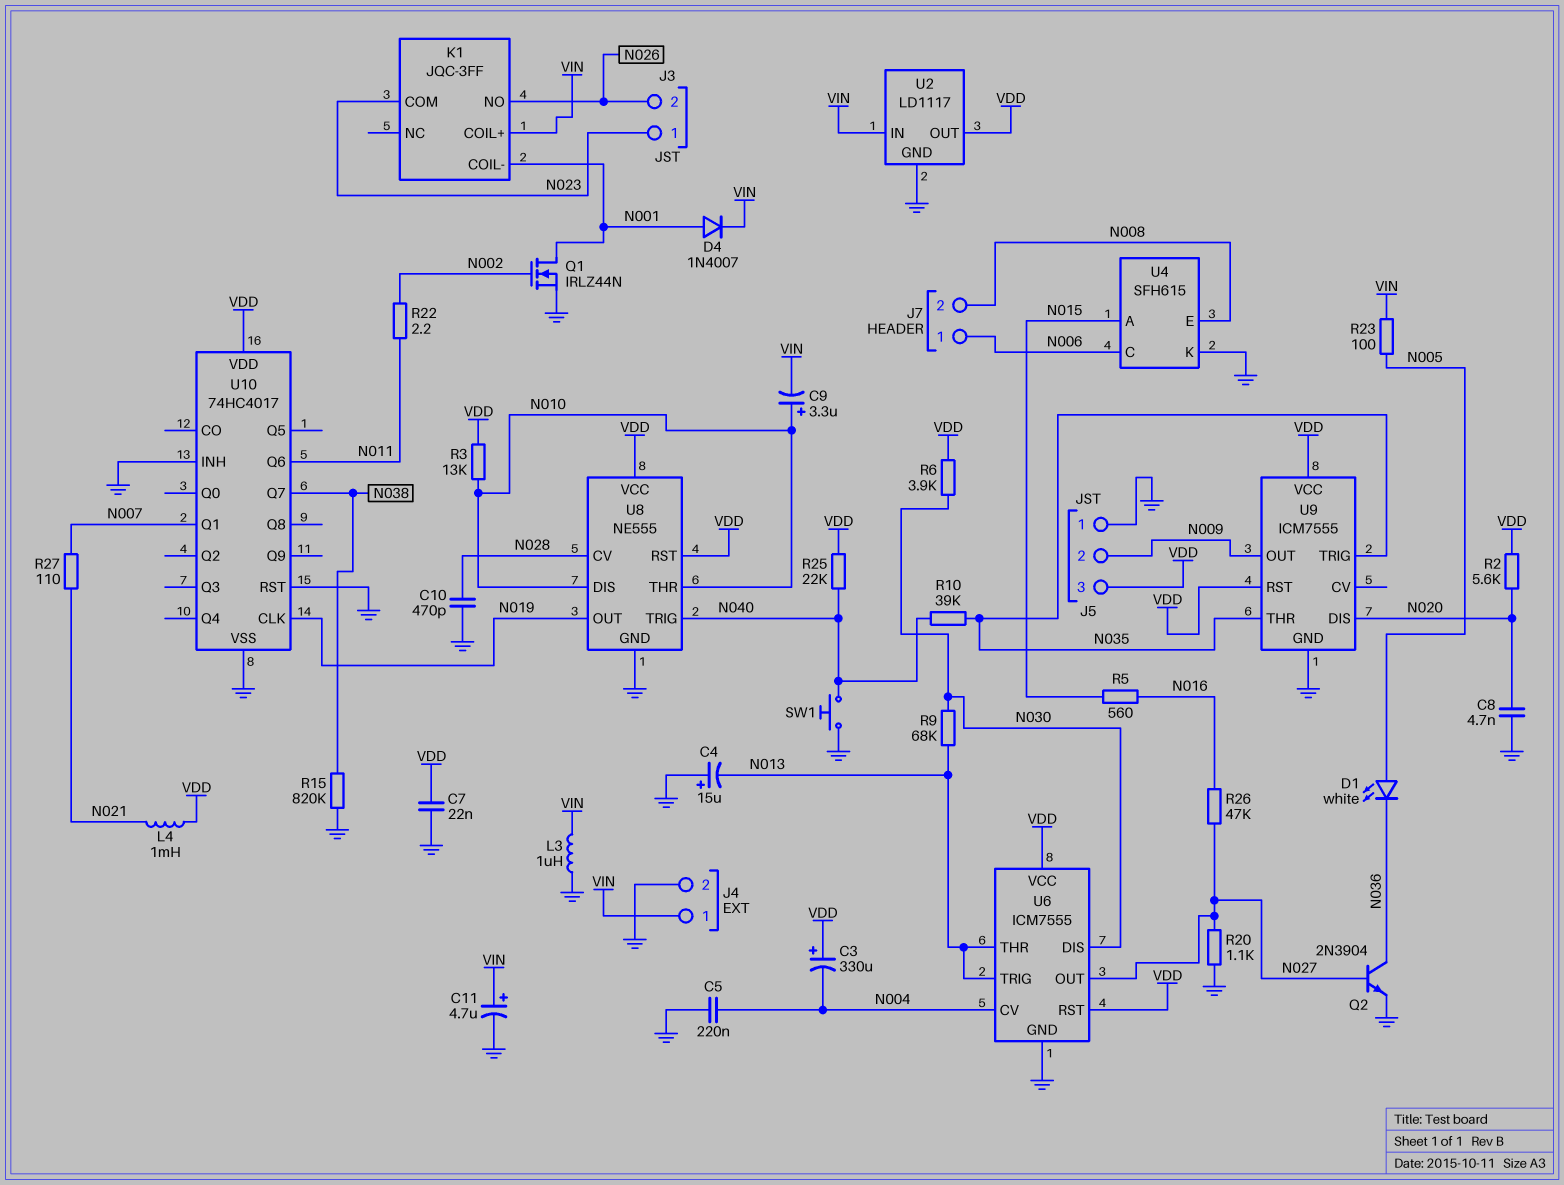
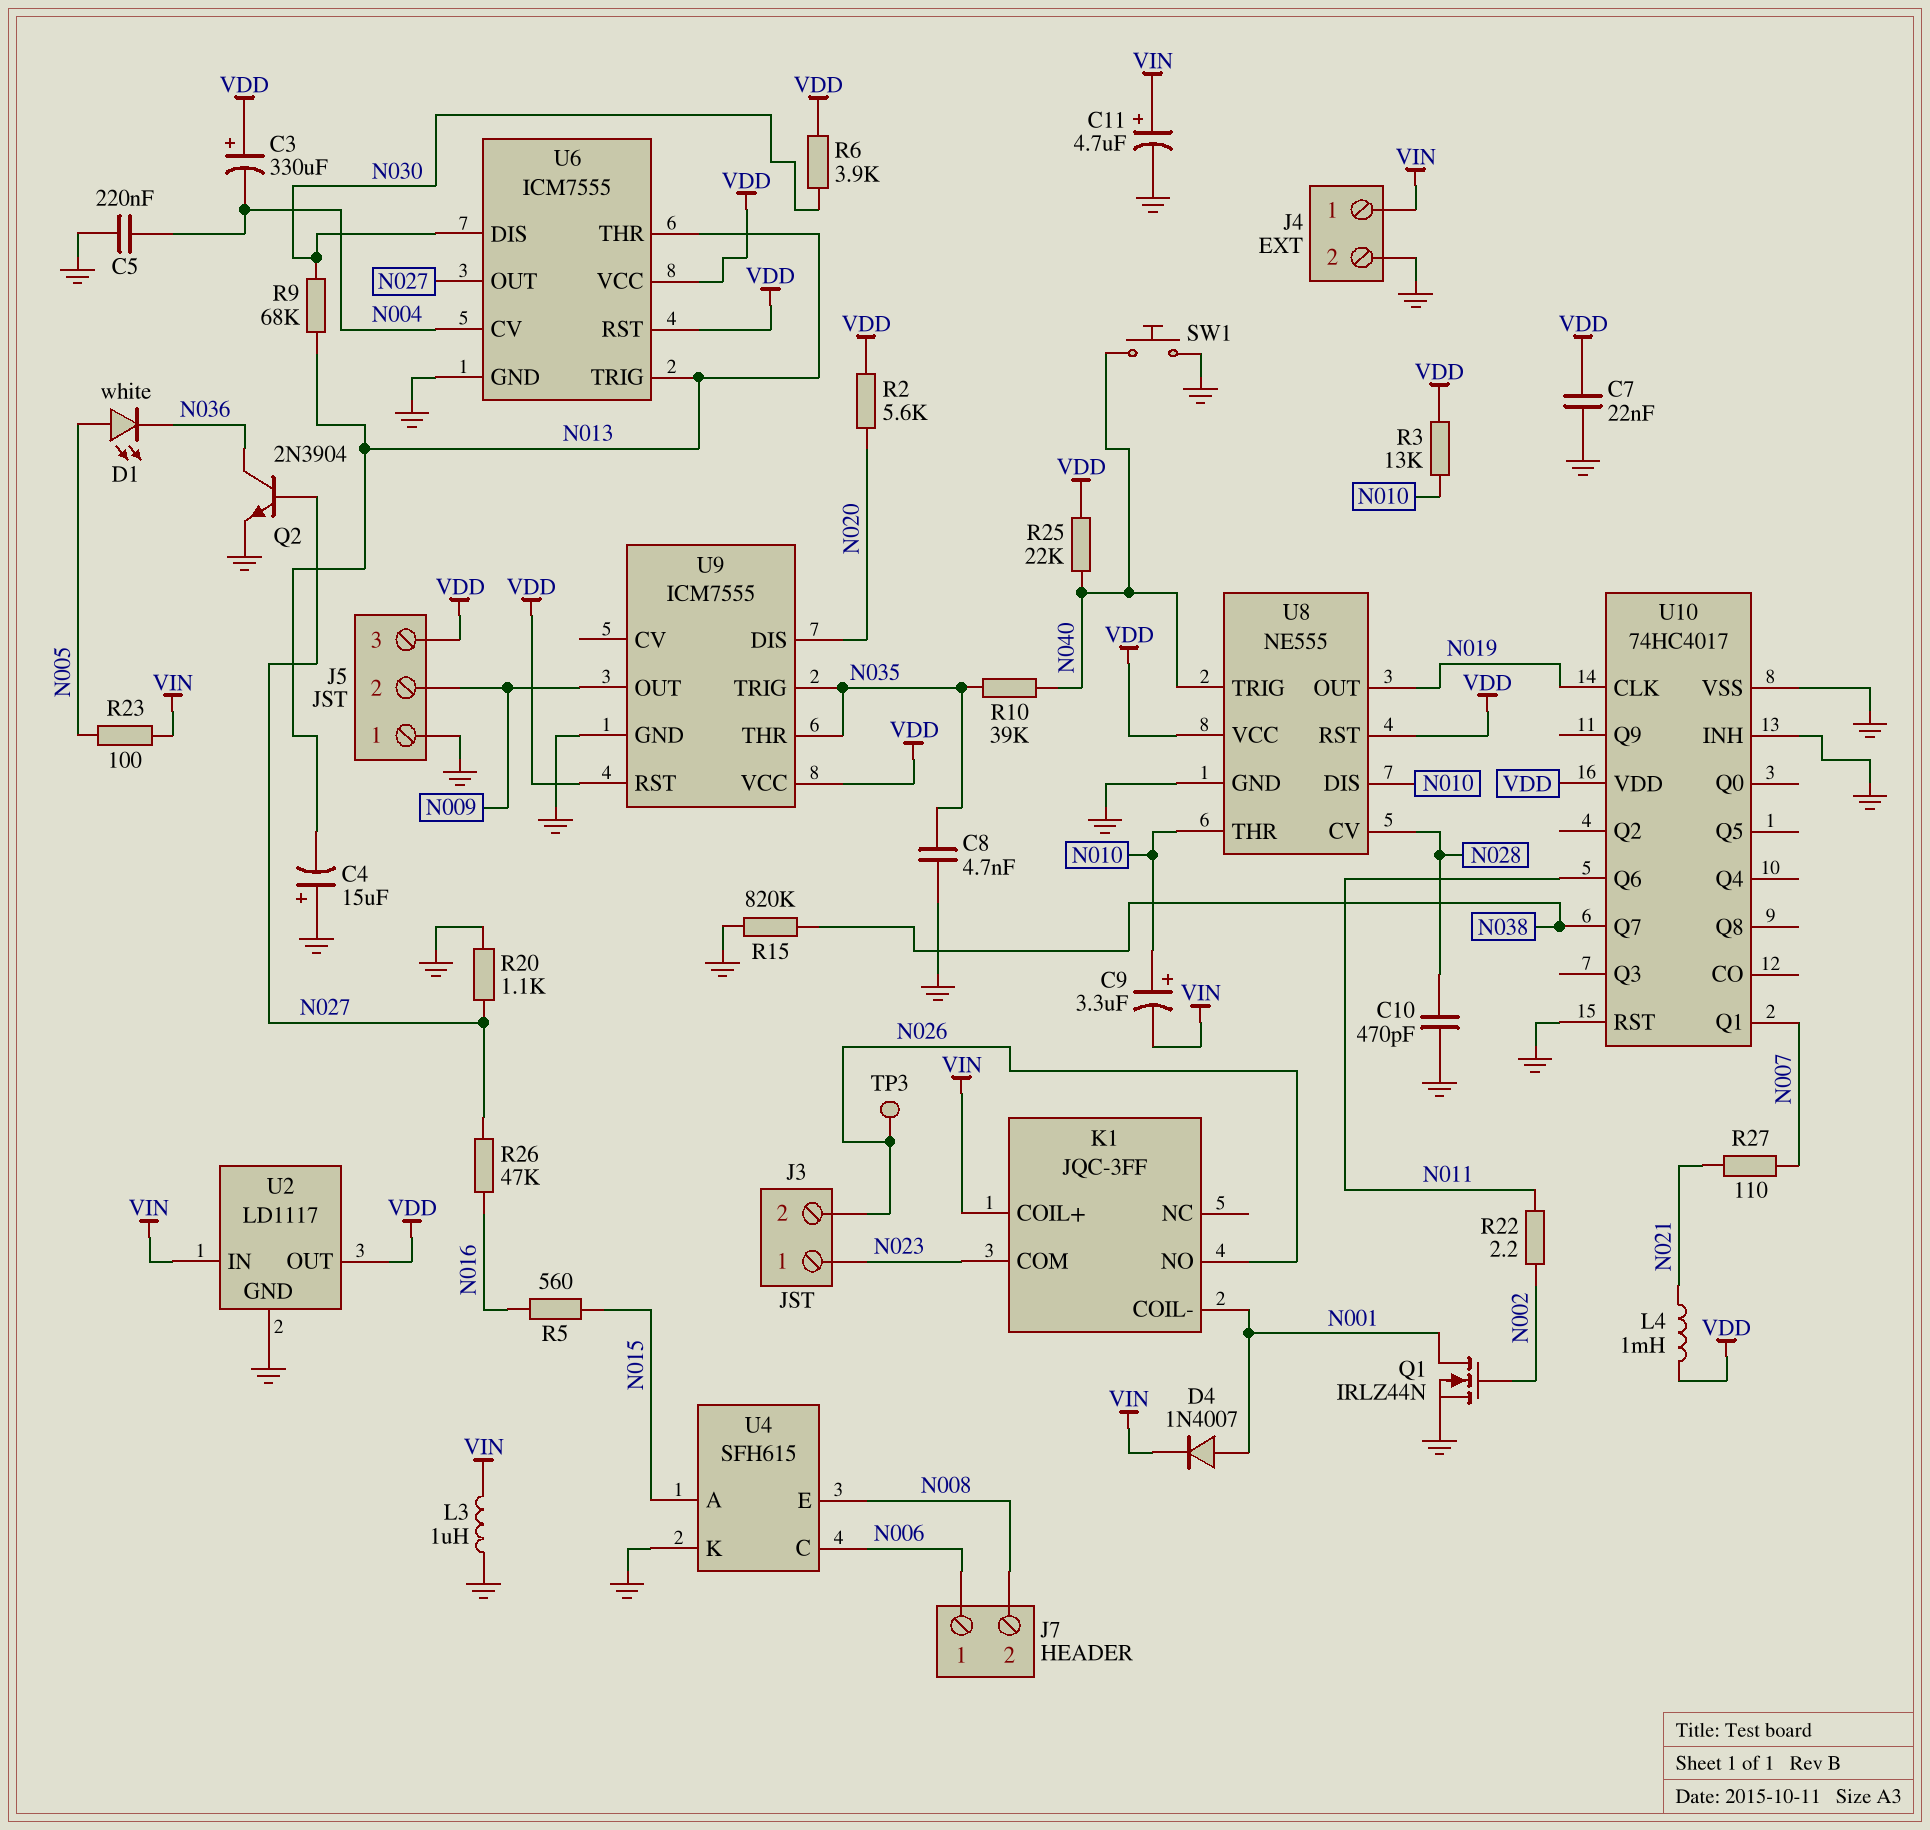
C8: 4.7nF (GND, N020) -> 4.7nF (GND, N035)
TP3: none -> test point (N026)

